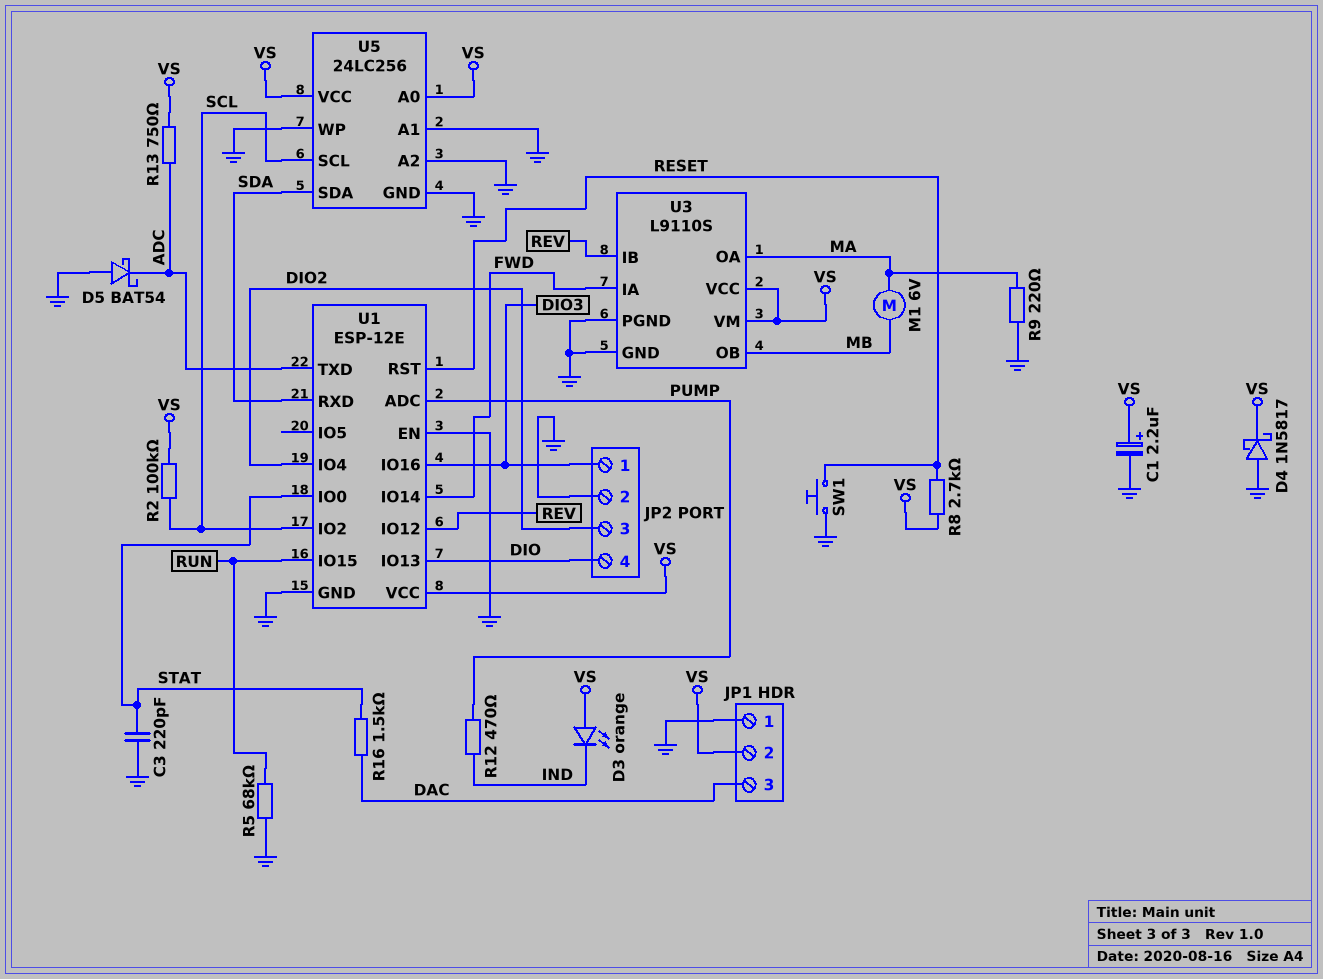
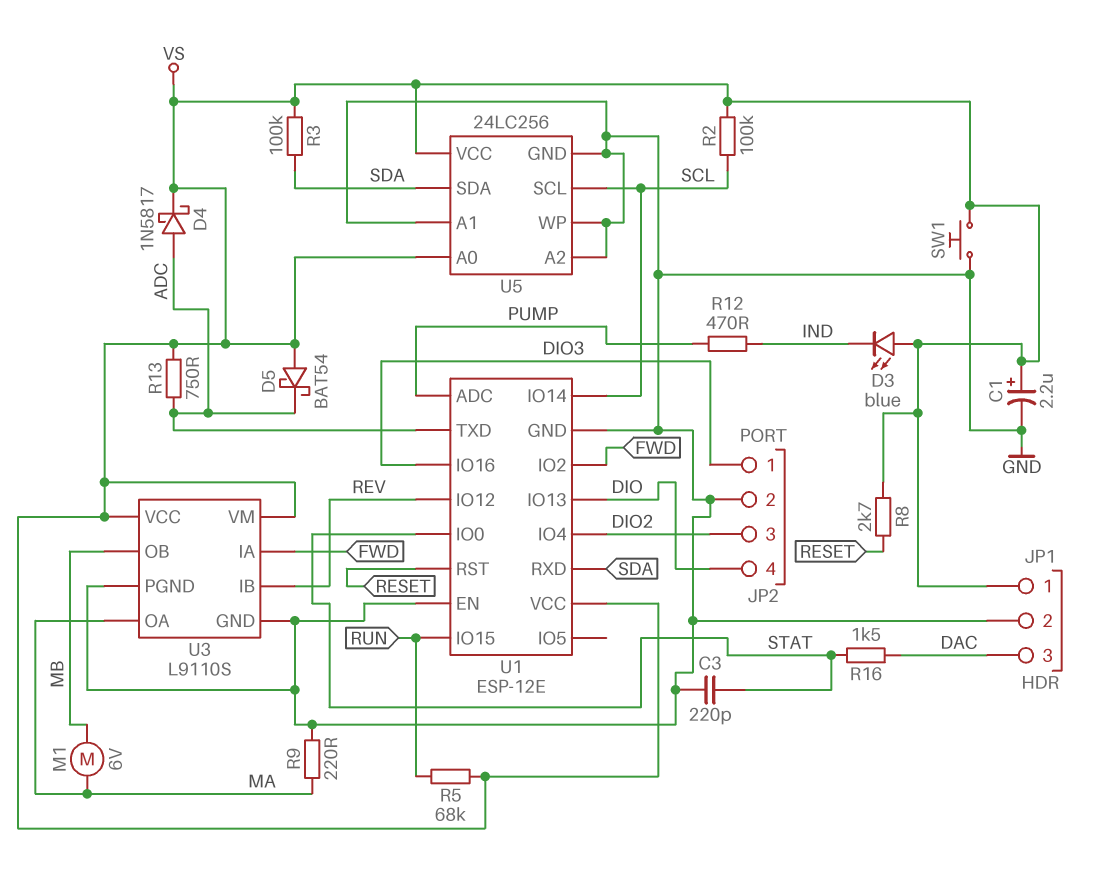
D3: LED orange (A VS, K IND) -> LED blue (A VS, K IND)
D4: schottky 1N5817 (A GND, K VS) -> schottky 1N5817 (A ADC, K VS)
D5: schottky BAT54 (A GND, K ADC) -> schottky BAT54 (A VS, K ADC)
JP1 pin 1: GND -> VS
JP1 pin 2: VS -> GND
R3: none -> 100k (SDA, VS)
R5: 68k (GND, RUN) -> 68k (RUN, VS)
SW1: button (GND, RESET) -> button (GND, VS)
U1 pin IO2: SCL -> FWD
U1 pin IO14: FWD -> SCL

